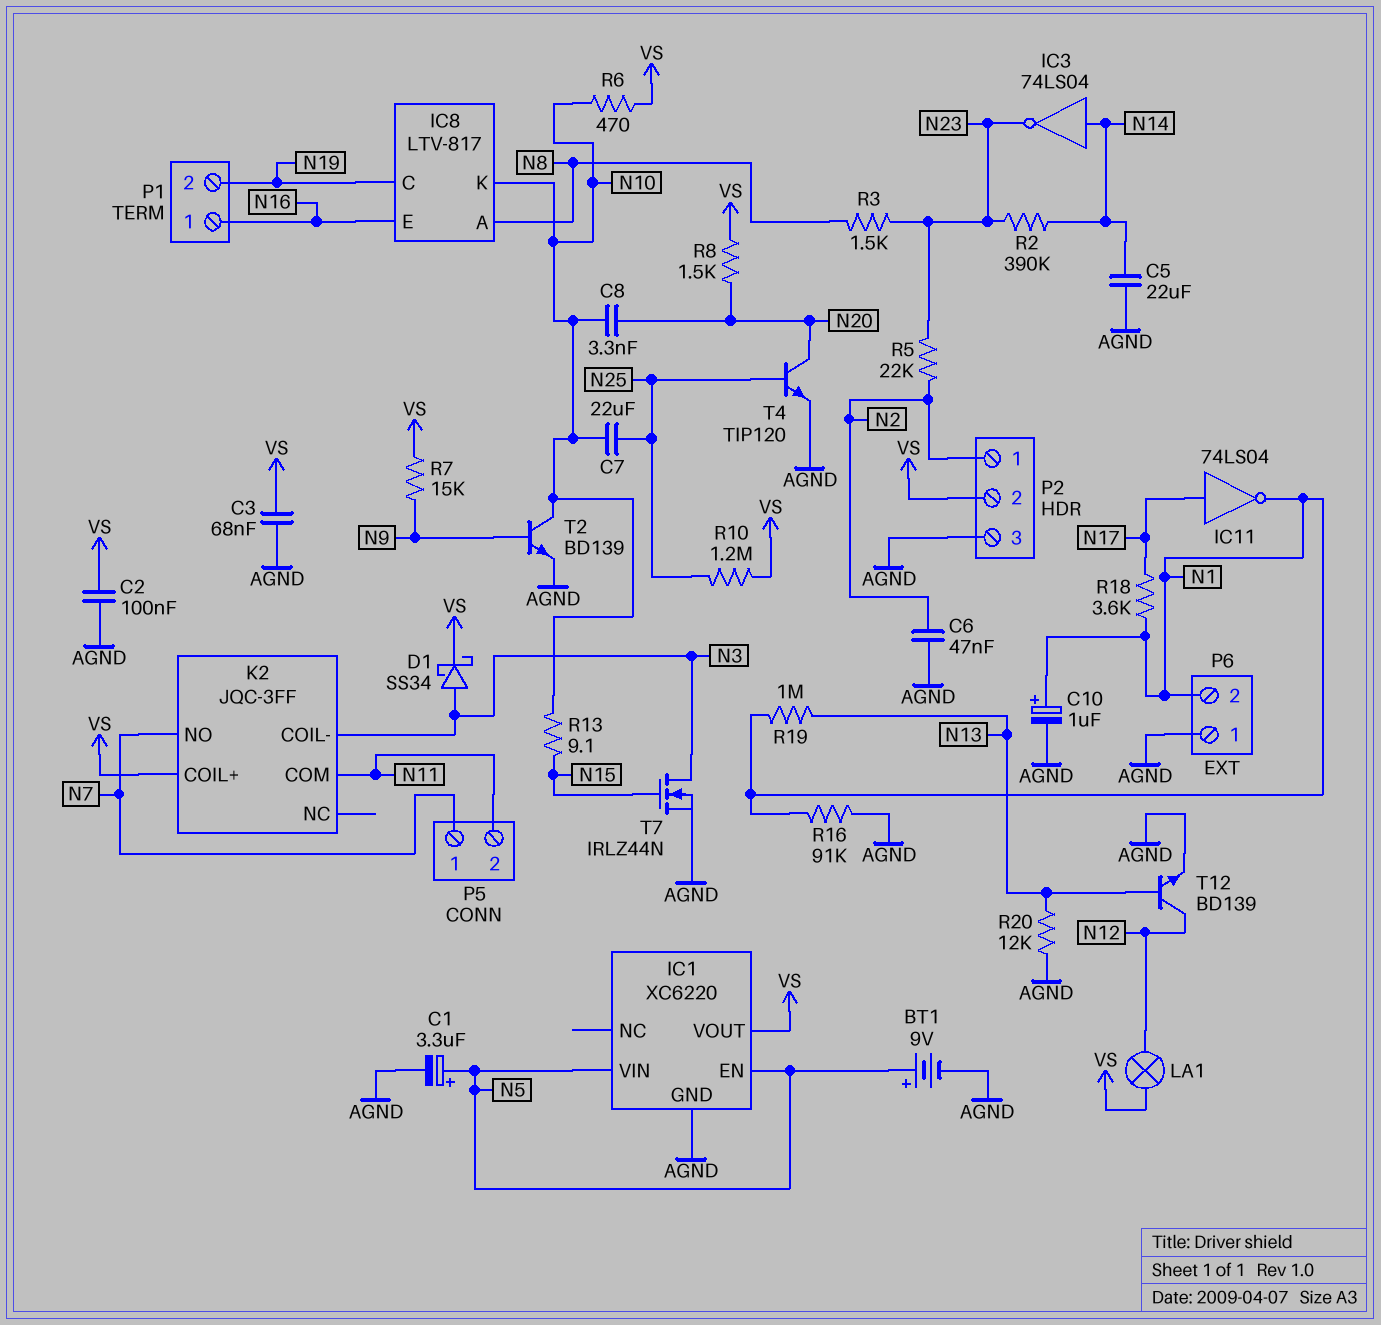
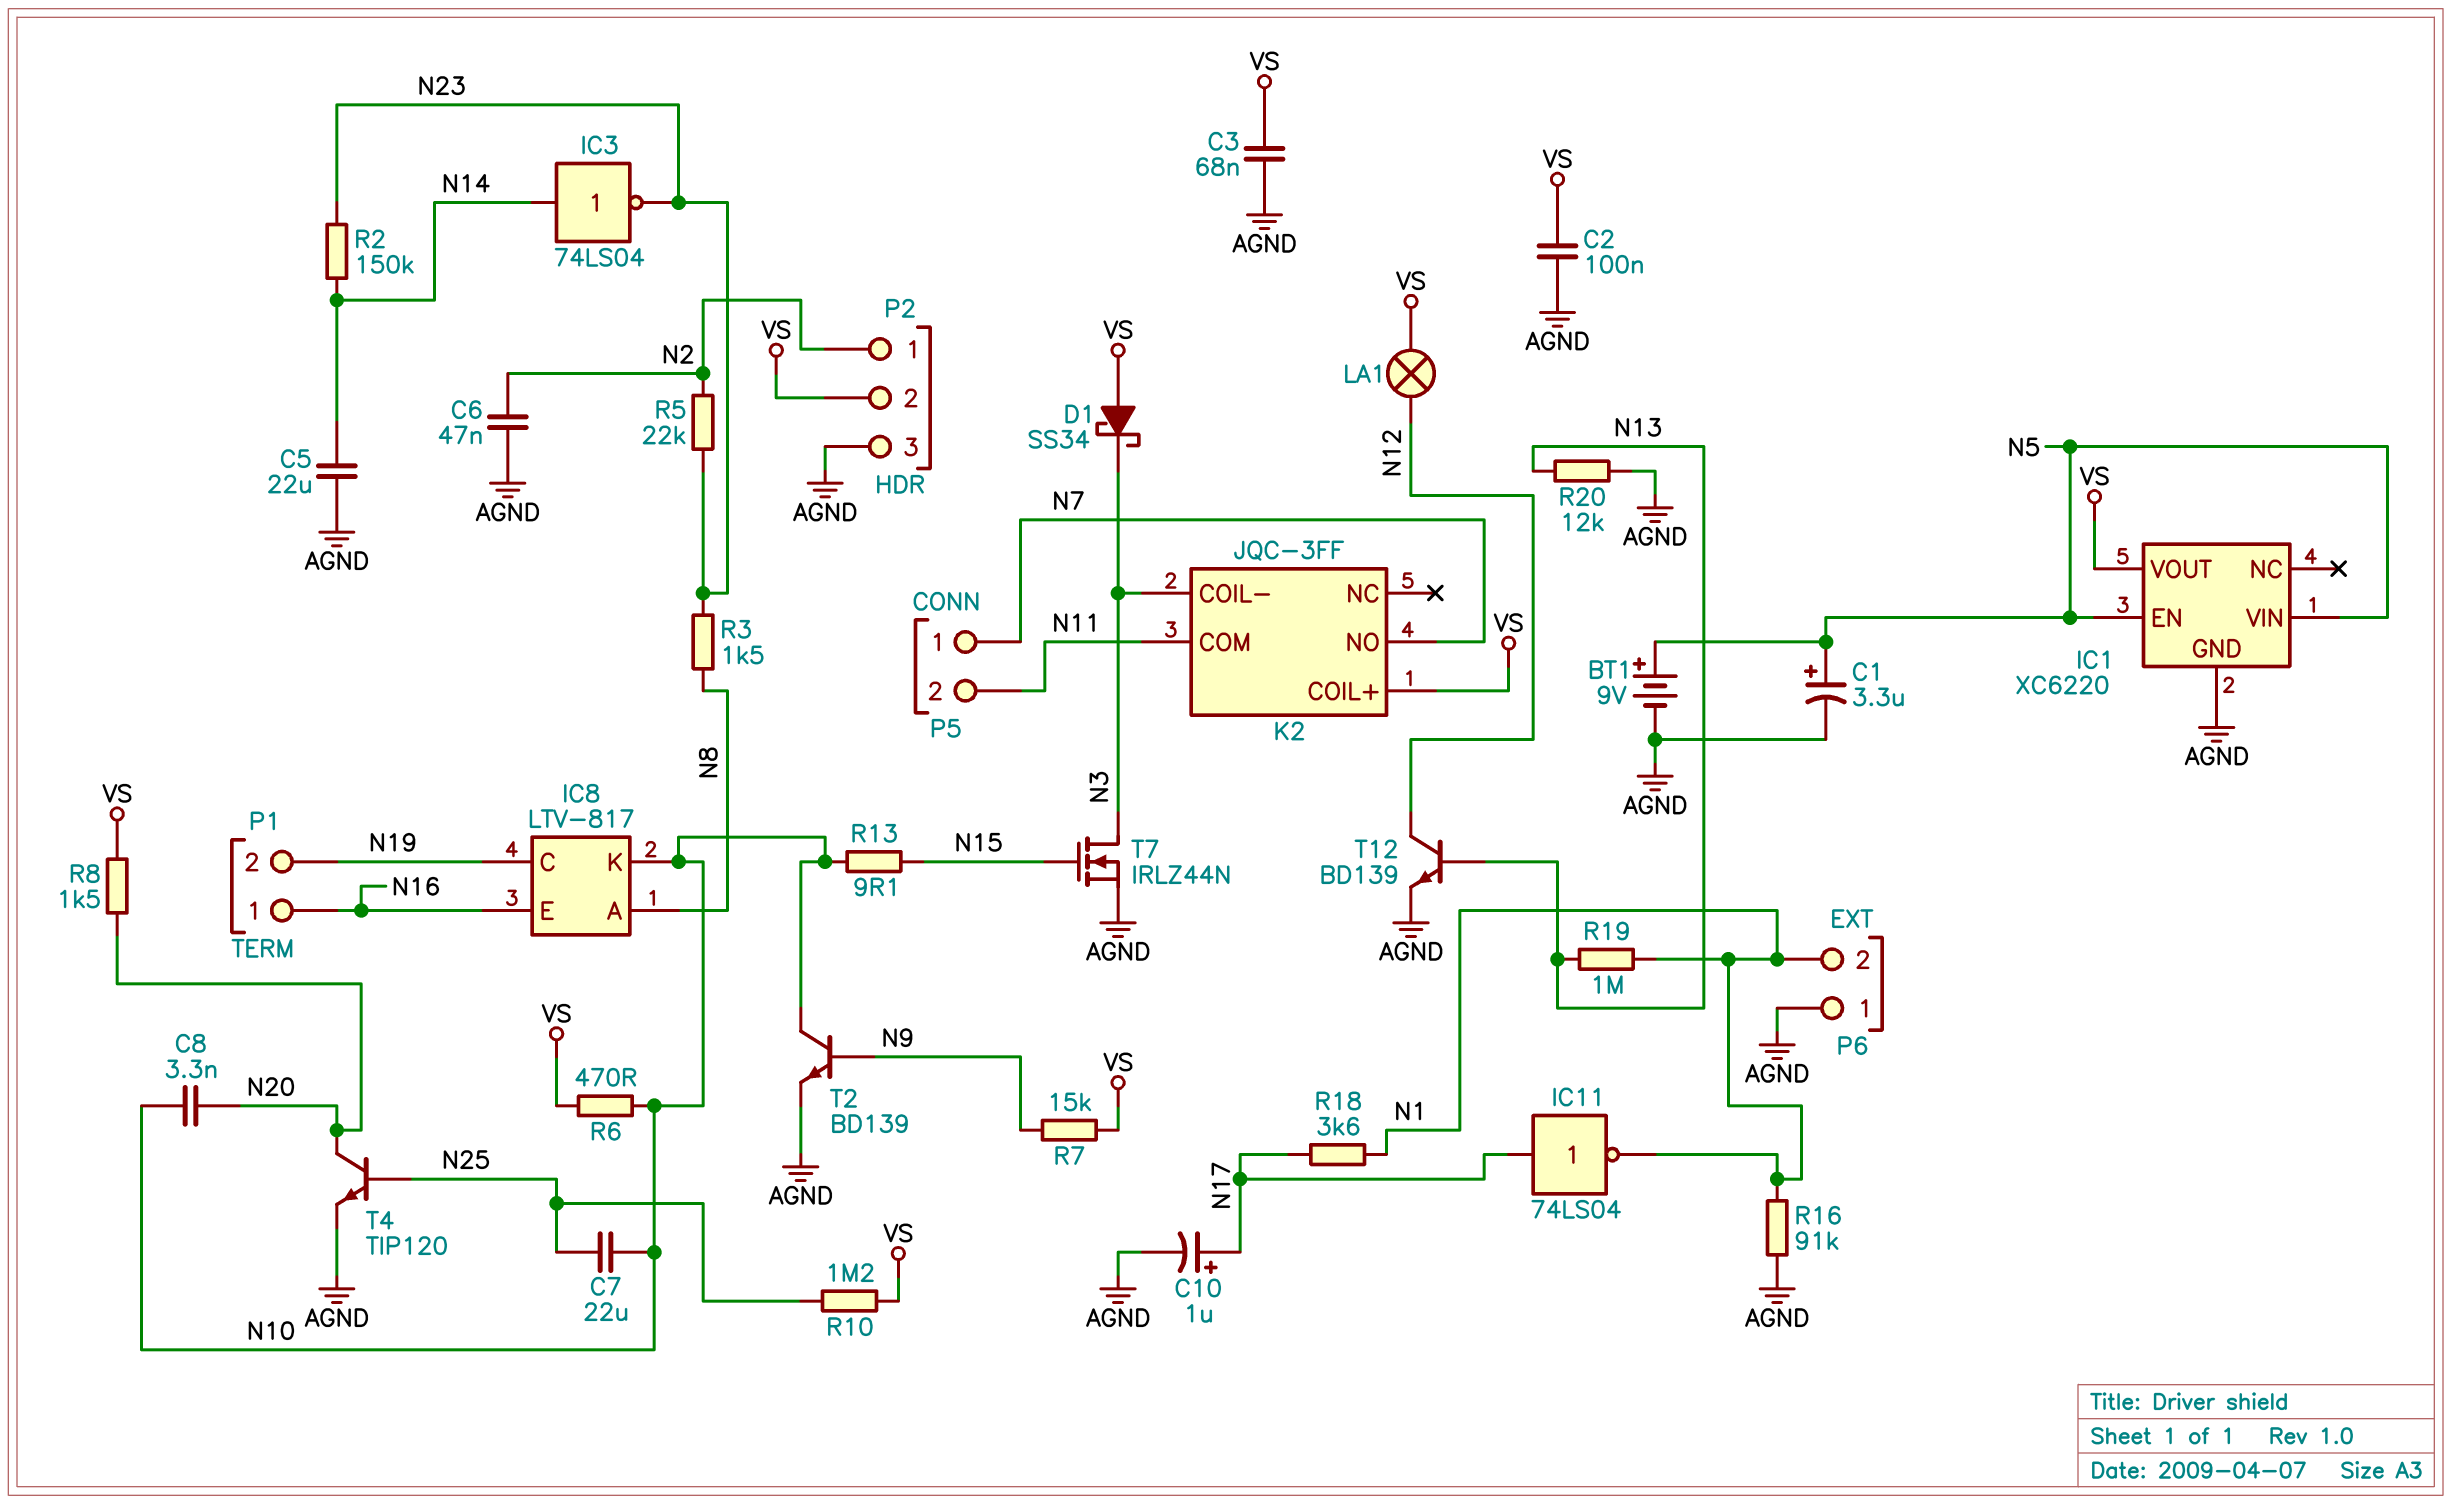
C10: 1uF (plus N1, minus AGND) -> 1uF (plus N17, minus AGND)
D1: schottky SS34 (A N3, K VS) -> schottky SS34 (A VS, K N3)
R2: 390k (N14, N23) -> 150k (N14, N23)

